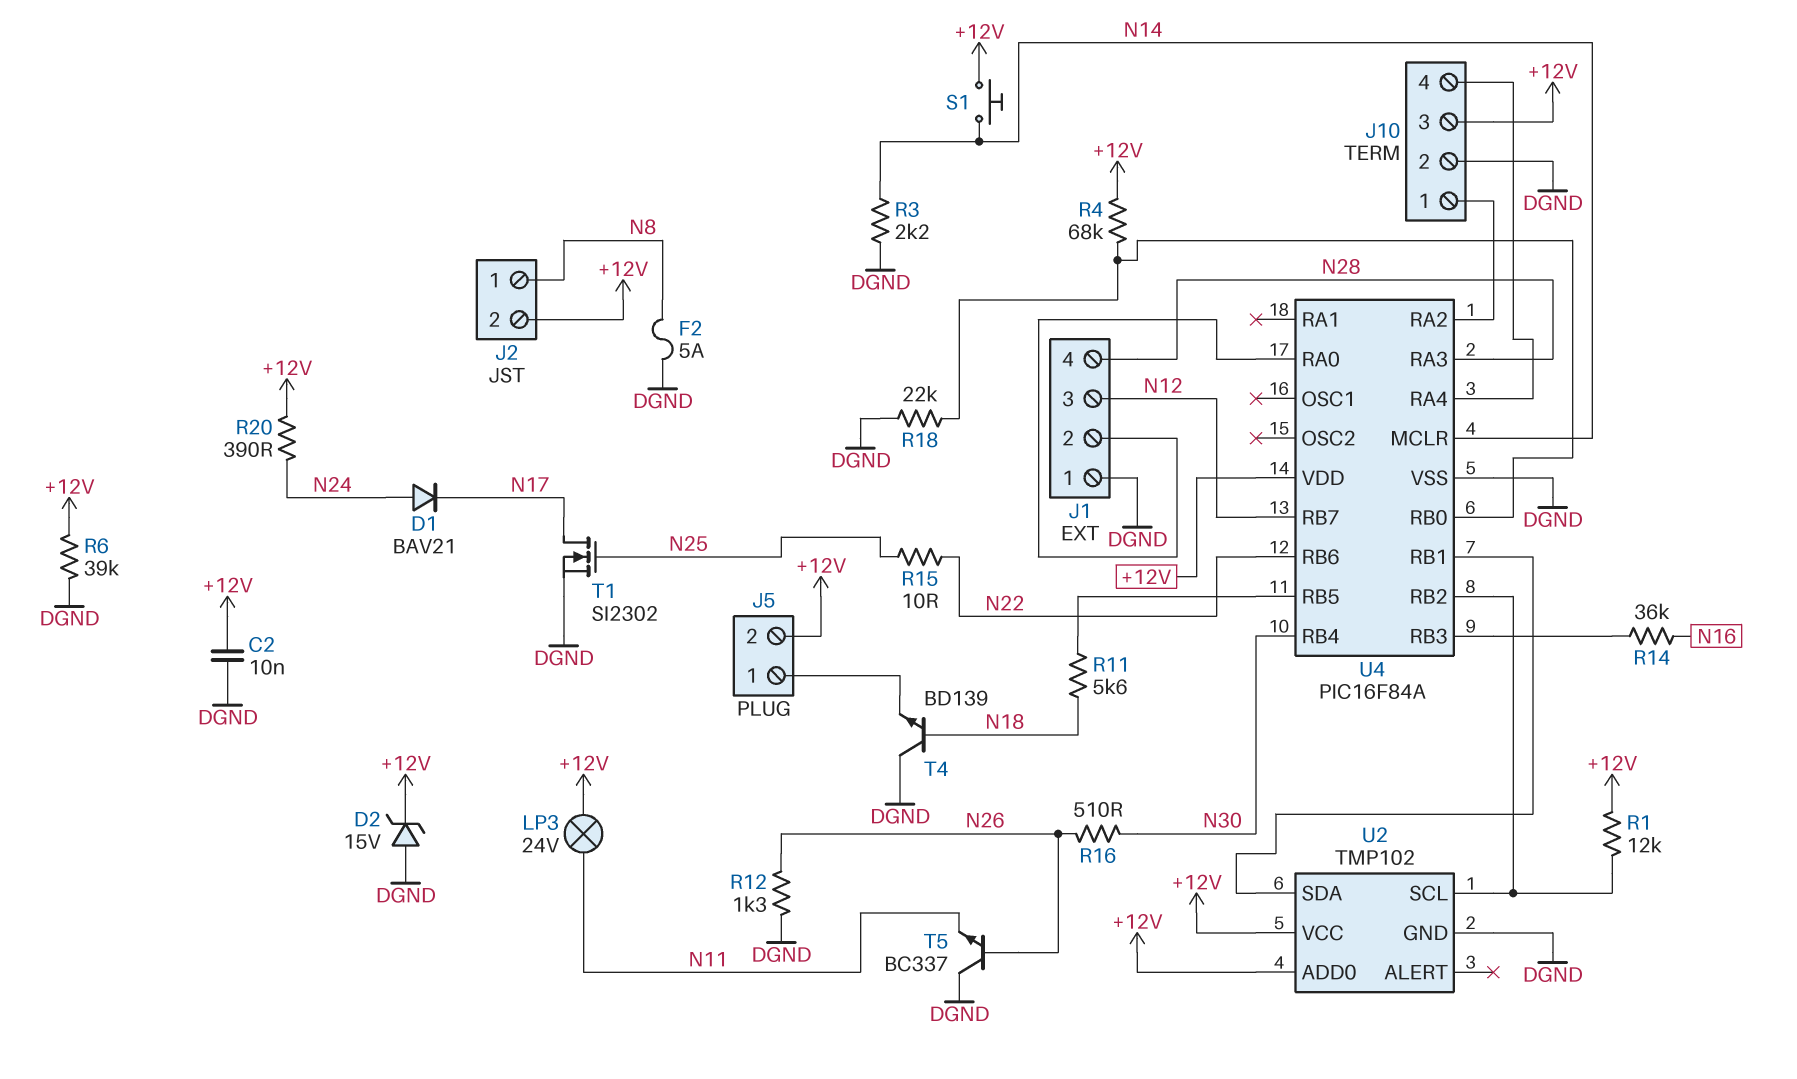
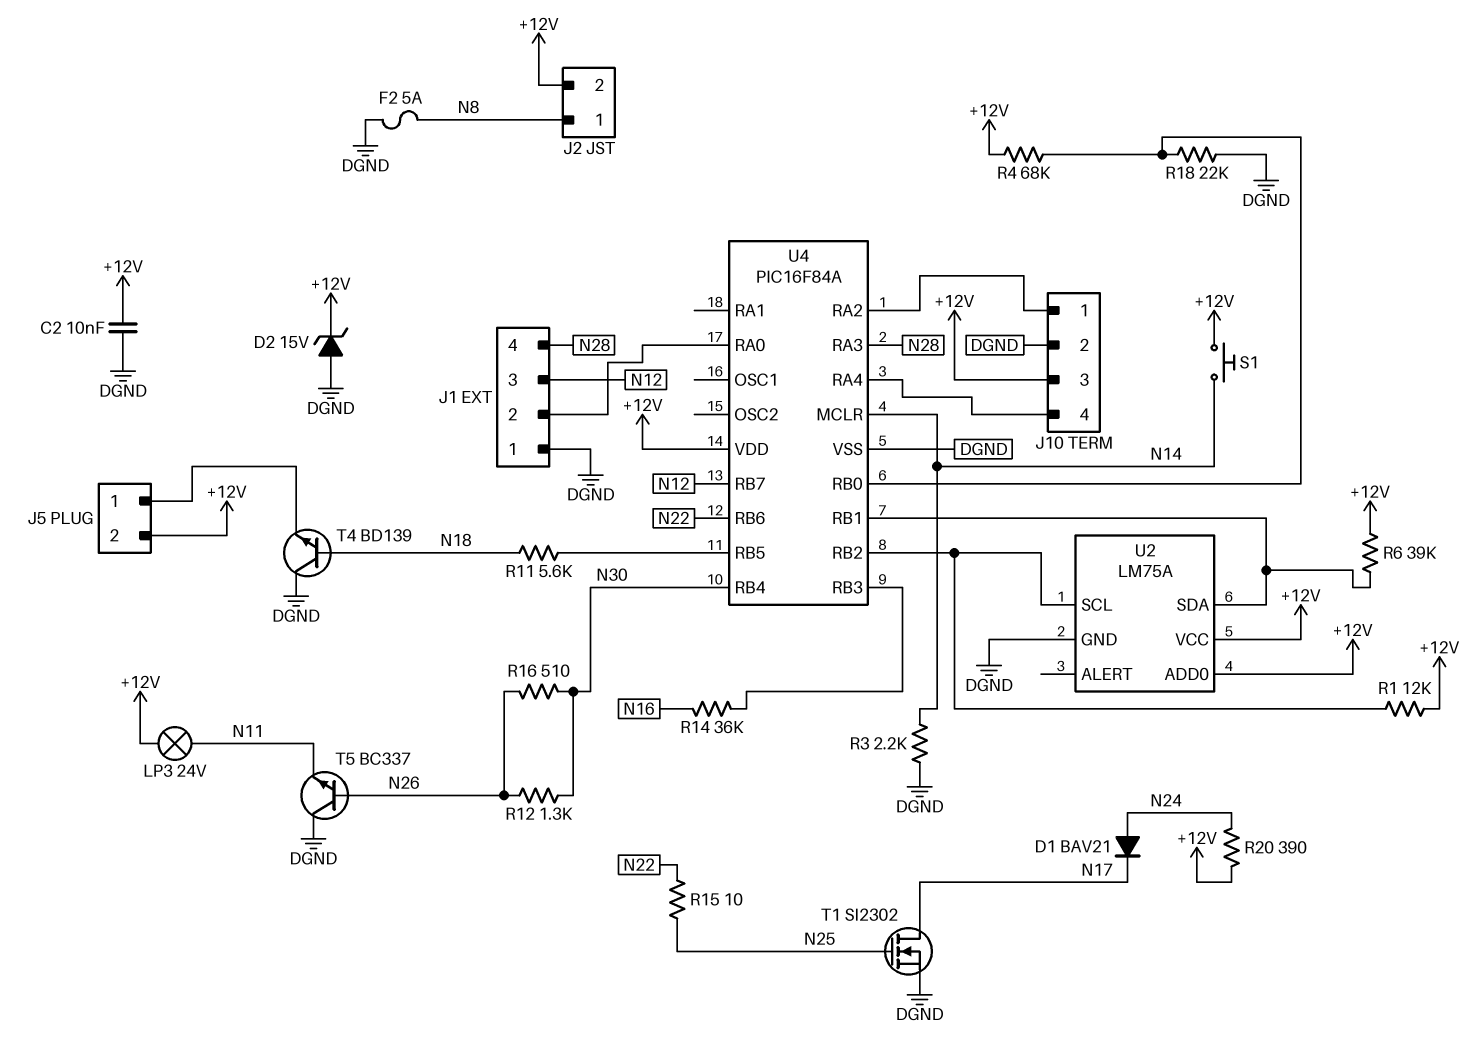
R6: 39k (+12V, DGND) -> 39k (+12V, U2/SDA)
R12: 1.3k (DGND, N26) -> 1.3k (N26, N30)
U2: TMP102 -> LM75A

